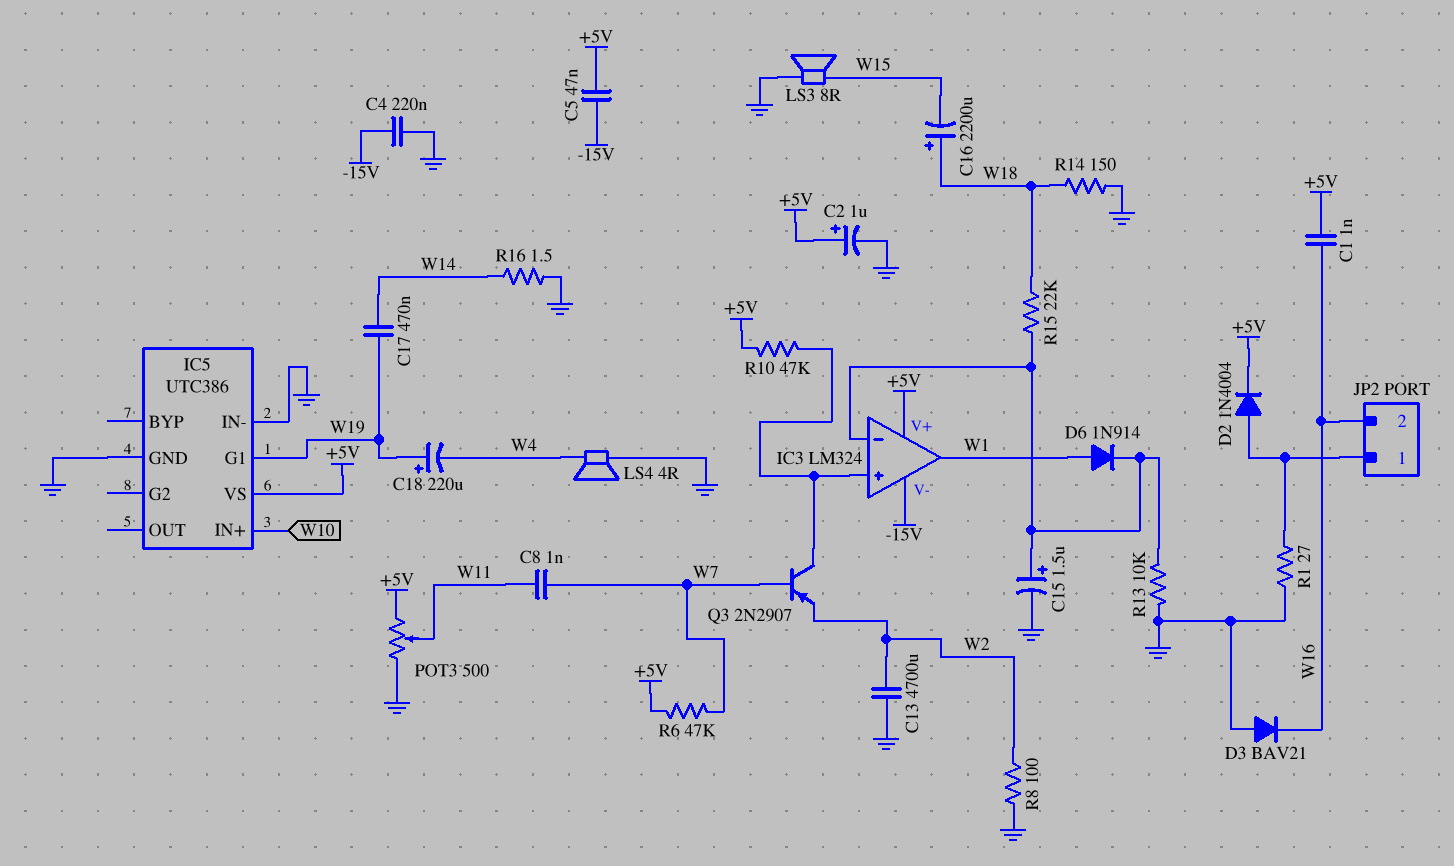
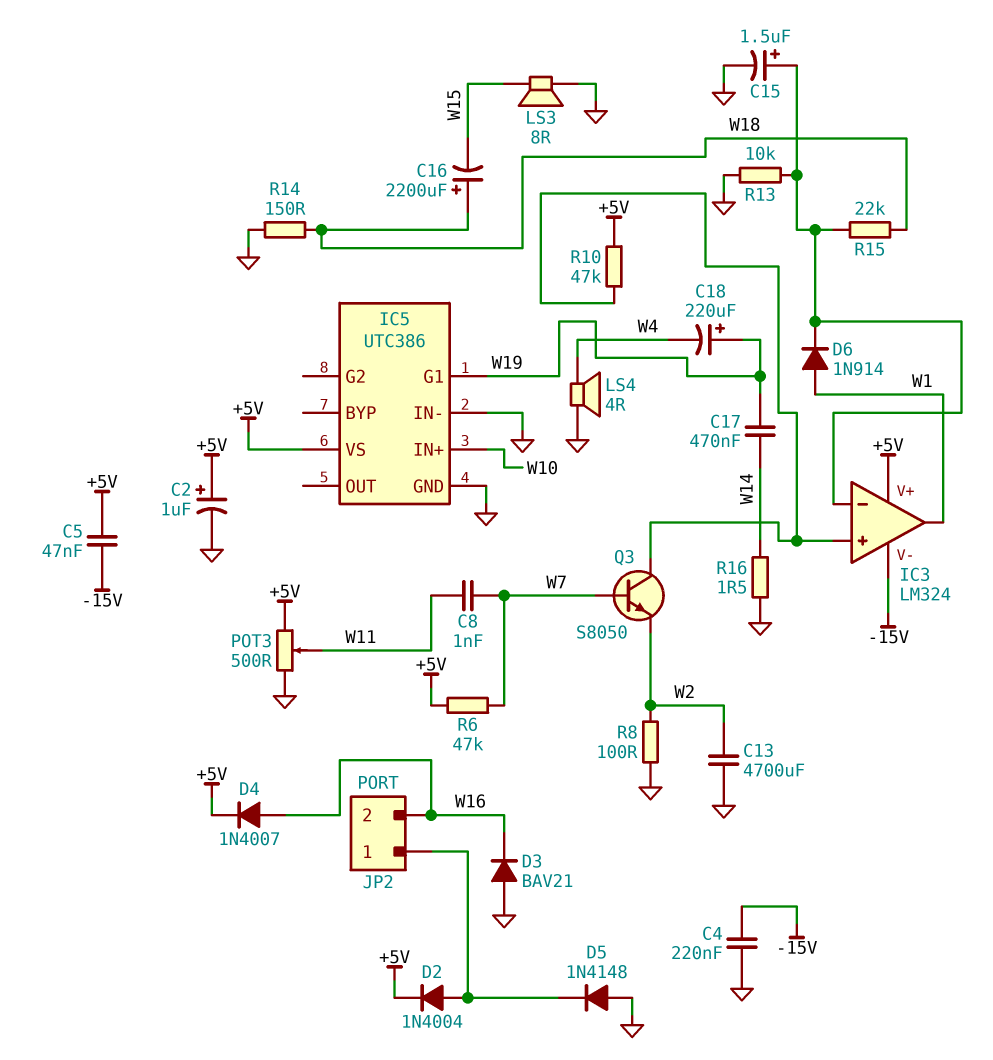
C1: 1nF (+5V, W16) -> none
D4: none -> diode 1N4007 (A W16, K +5V)
D5: none -> diode 1N4148 (A GND, K JP2/1)
Q3: PNP 2N2907 (B W7, C IC3/in+, E W2) -> NPN S8050 (B W7, C IC3/in+, E W2)
R1: 27 (GND, JP2/1) -> none

